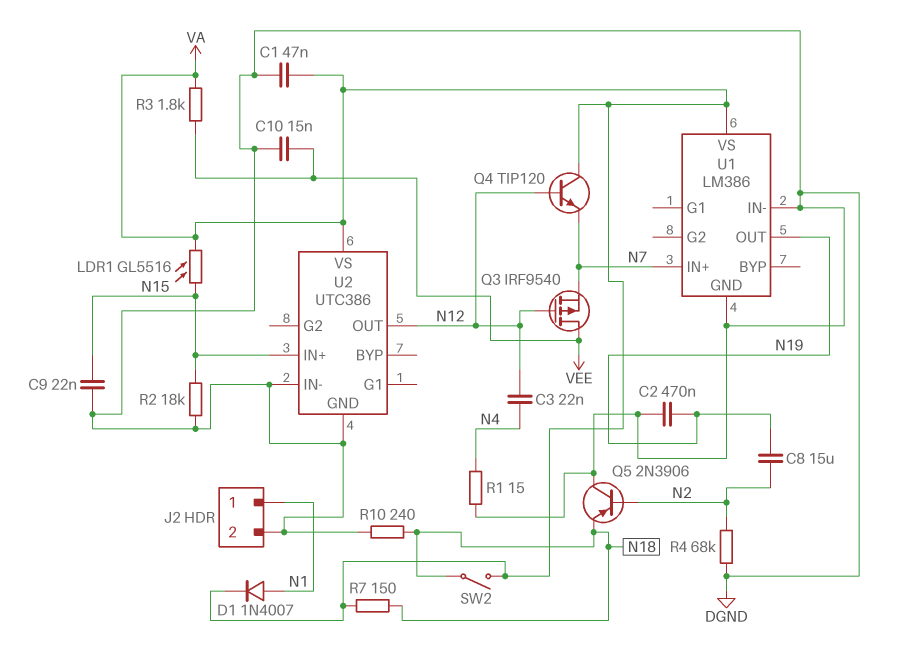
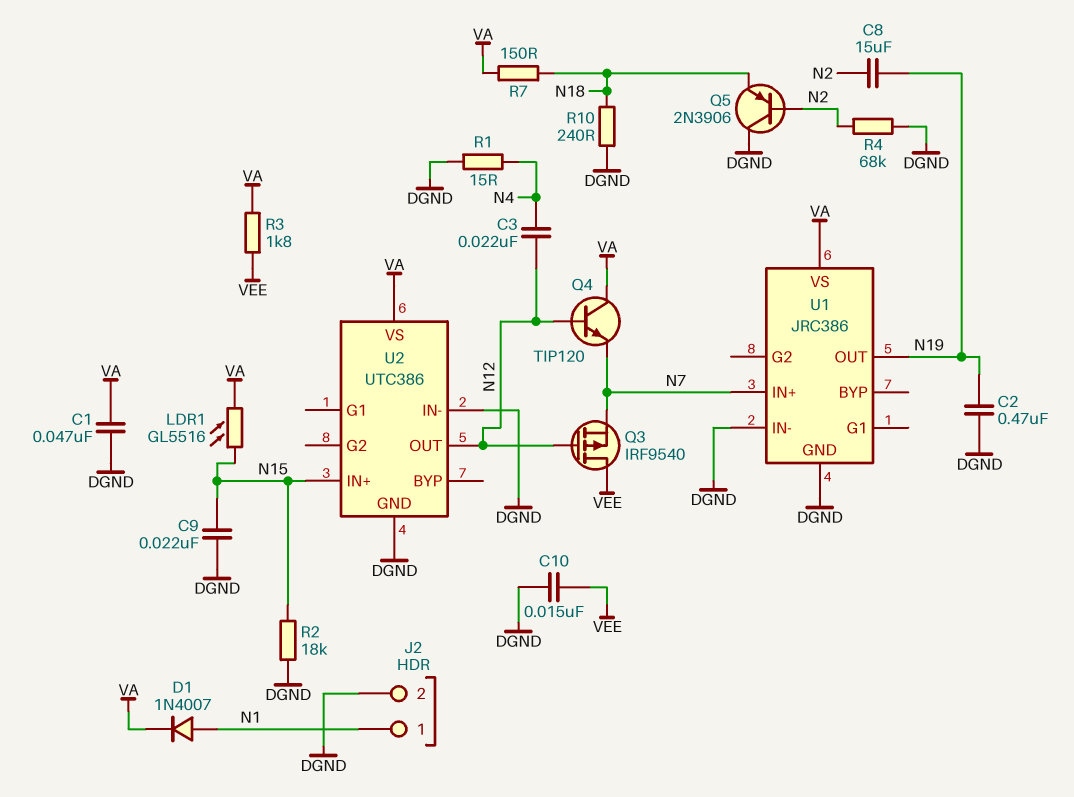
SW2: switch (N18, VA) -> none
U1: LM386 -> JRC386

